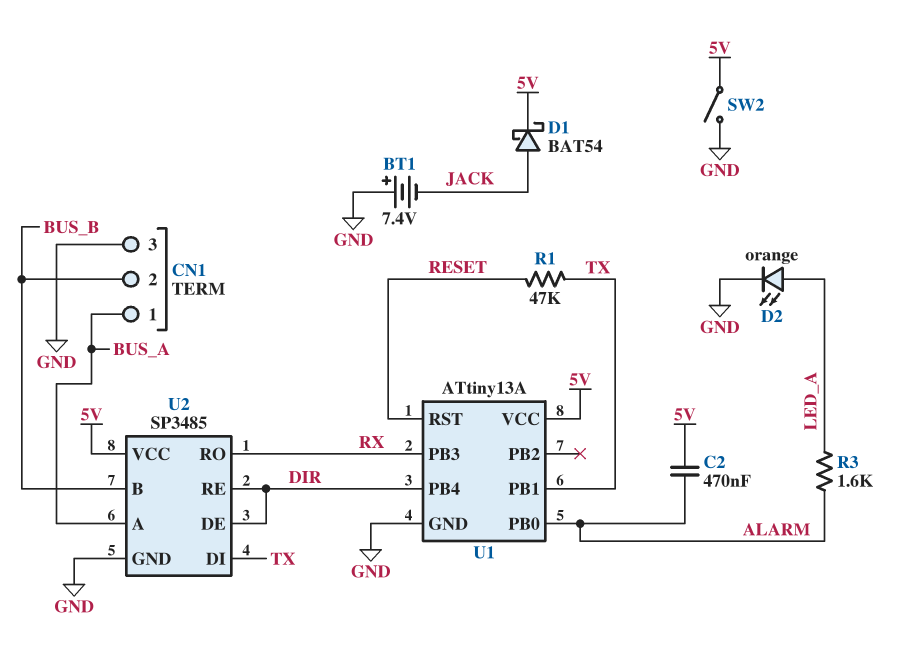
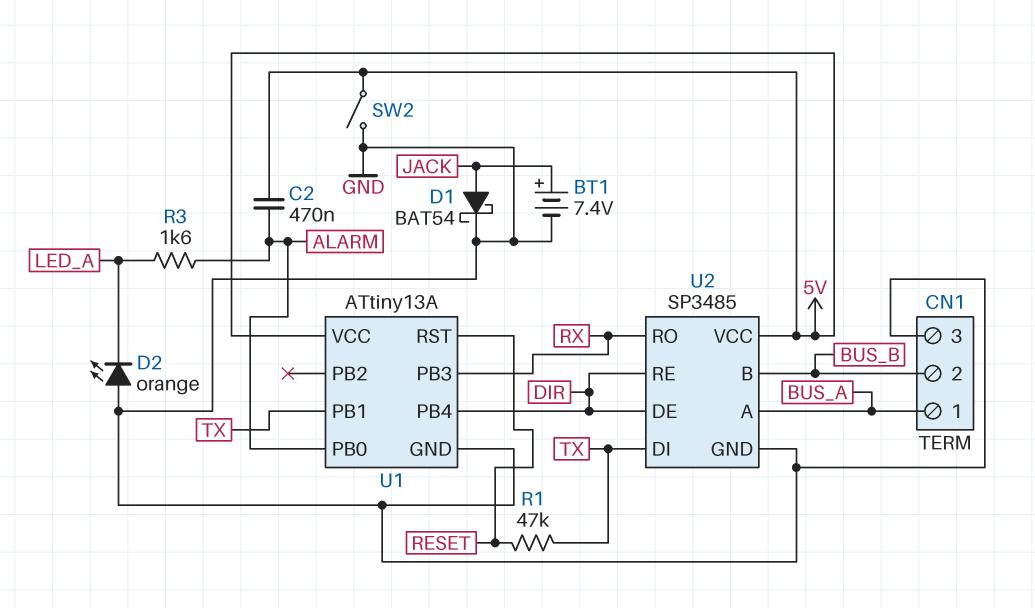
BT1: 7.4V (plus GND, minus JACK) -> 7.4V (plus JACK, minus GND)
D1: schottky BAT54 (A JACK, K 5V) -> schottky BAT54 (A JACK, K GND)
D2: LED orange (A LED_A, K GND) -> LED orange (A GND, K LED_A)

